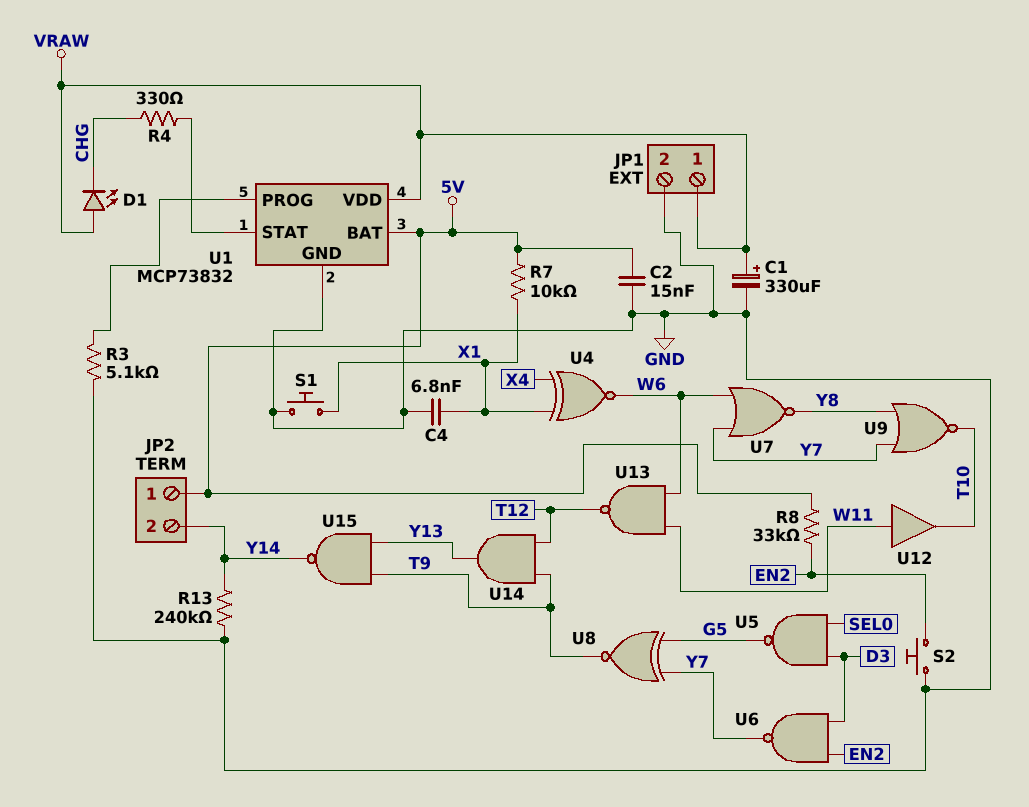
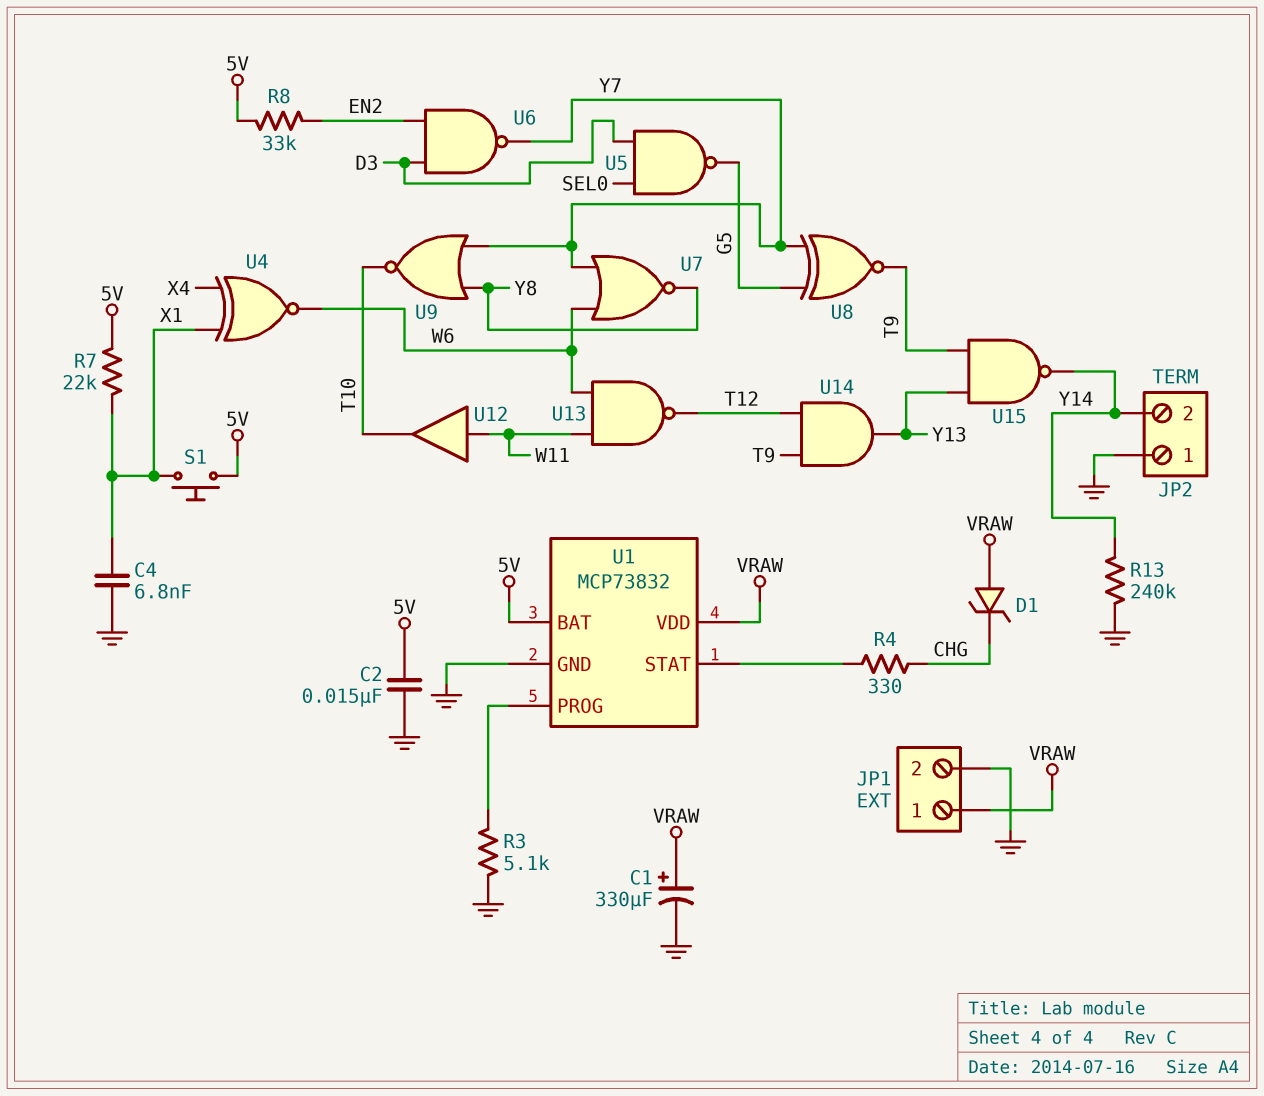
D1: LED (A VRAW, K CHG) -> zener (A VRAW, K CHG)
JP2 pin 1: 5V -> GND
R7: 10k (5V, X1) -> 22k (5V, X1)
S1: button (GND, X1) -> button (5V, X1)
S2: button (EN2, GND) -> none

